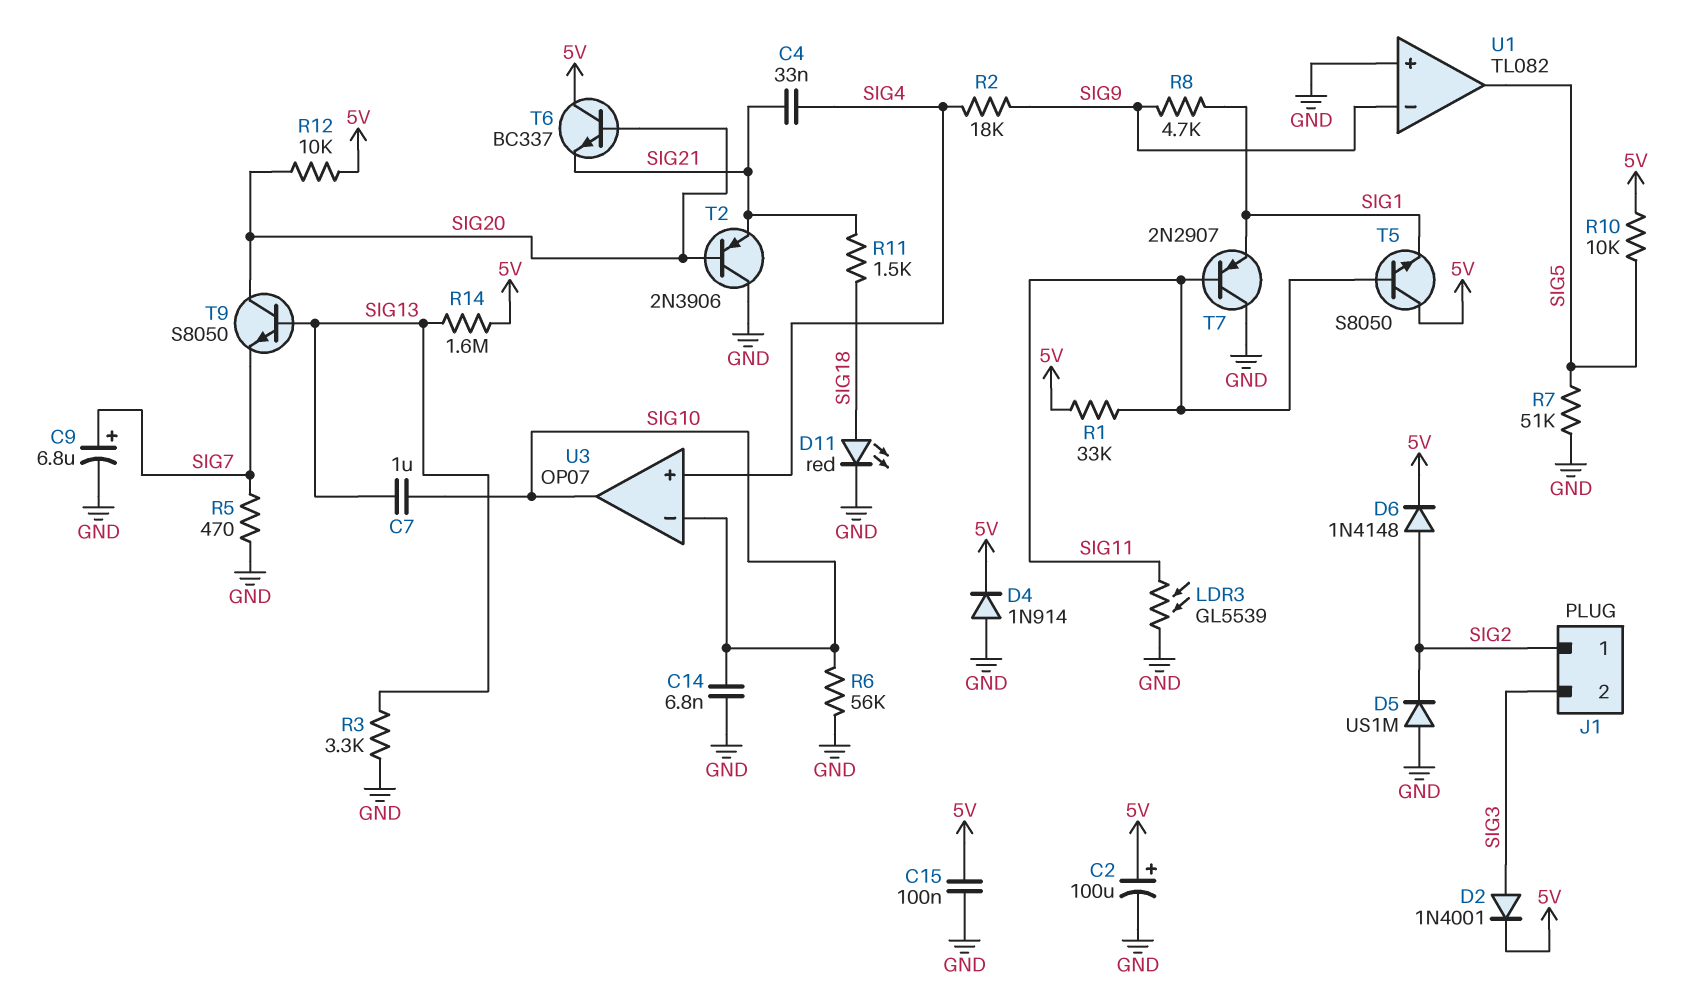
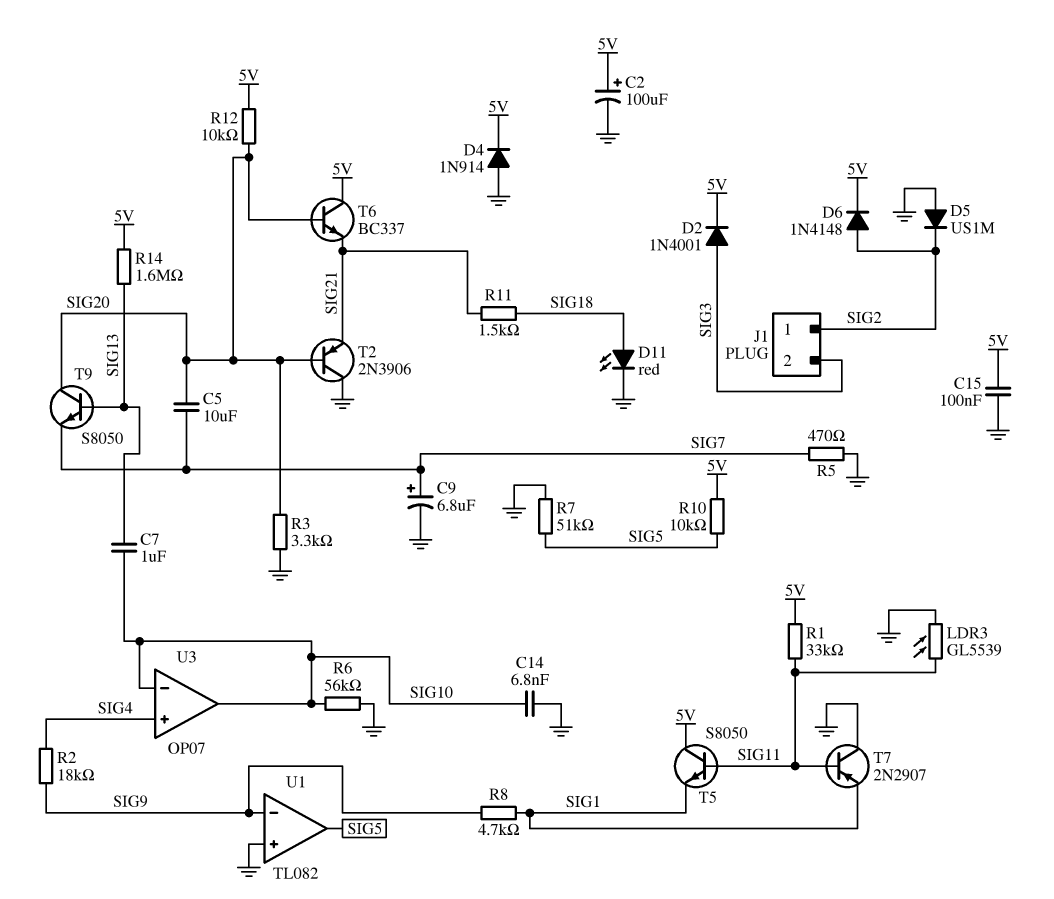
C4: 33nF (SIG4, SIG21) -> none
C5: none -> 10uF (SIG7, SIG20)
R3: 3.3k (GND, SIG13) -> 3.3k (GND, SIG20)

